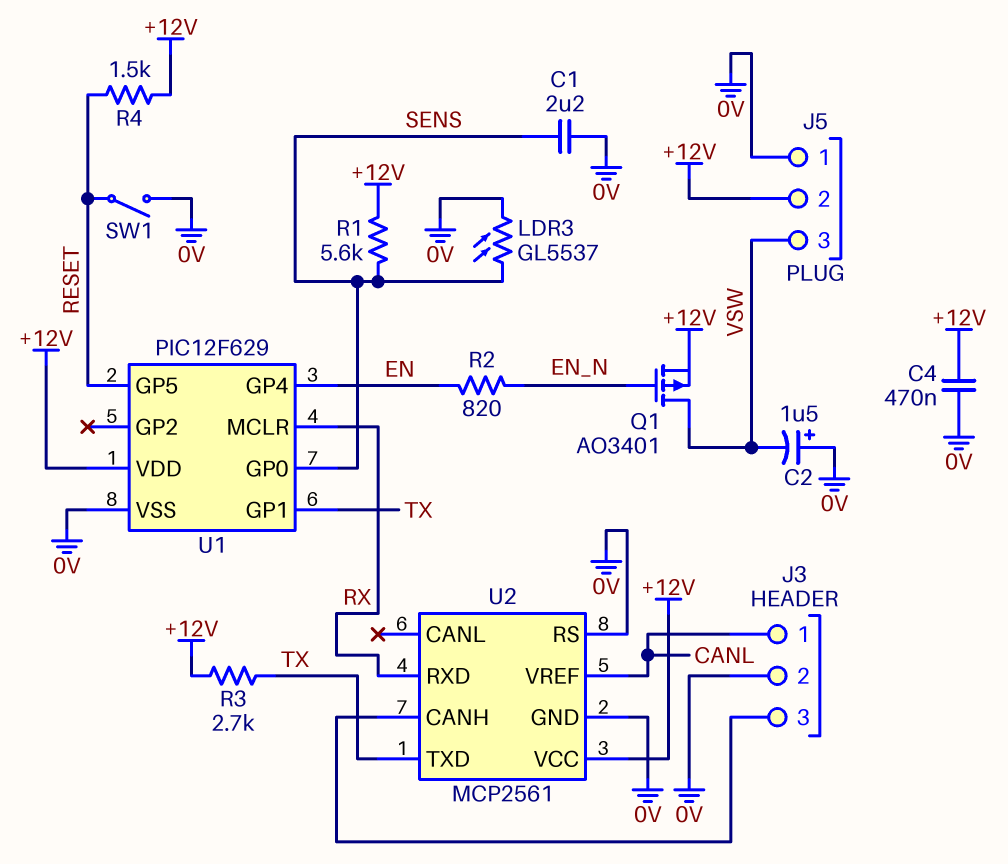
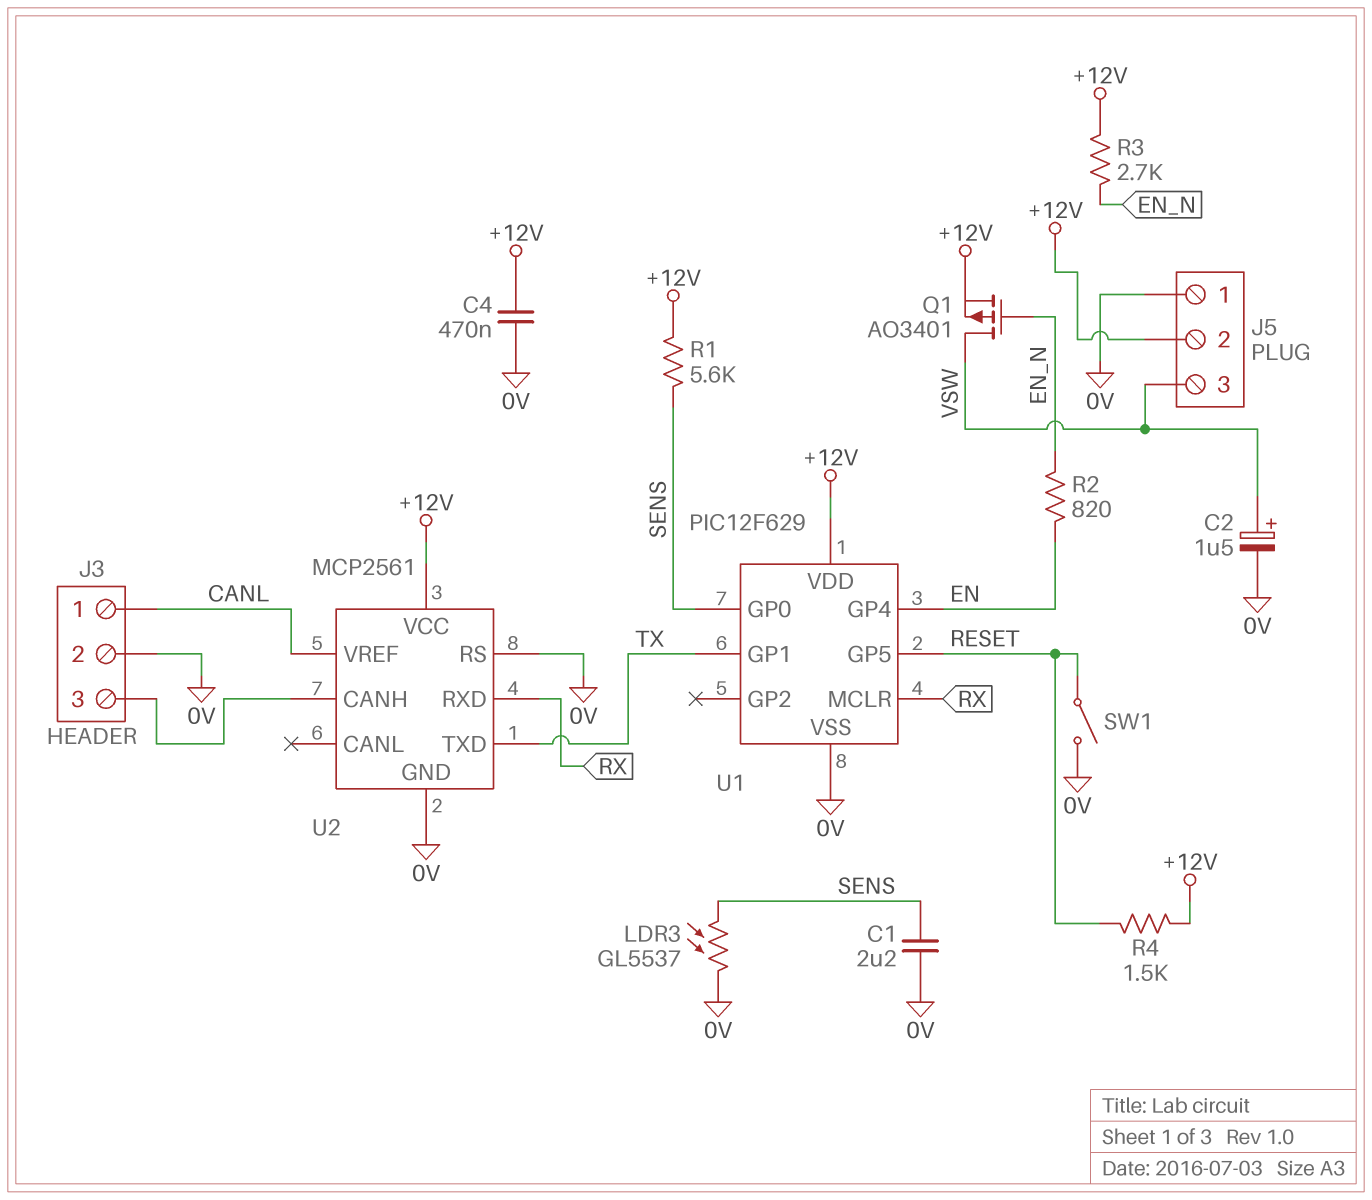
C2: 1.5uF (plus 0V, minus VSW) -> 1.5uF (plus VSW, minus 0V)
R3: 2.7k (+12V, TX) -> 2.7k (+12V, EN_N)

